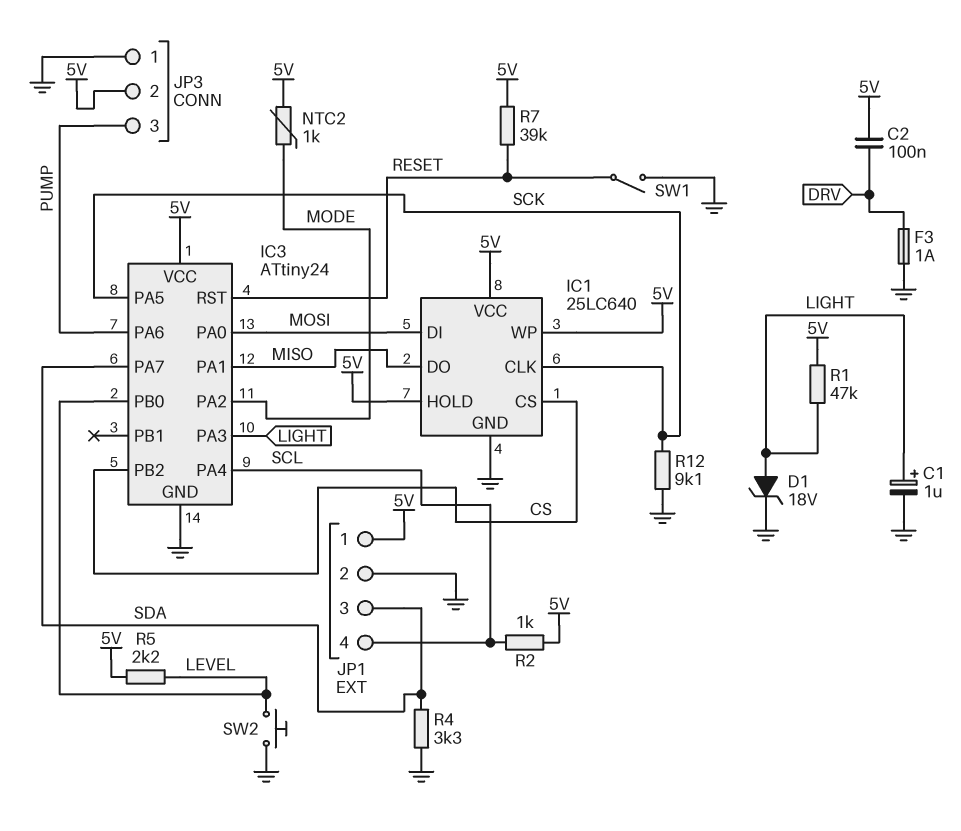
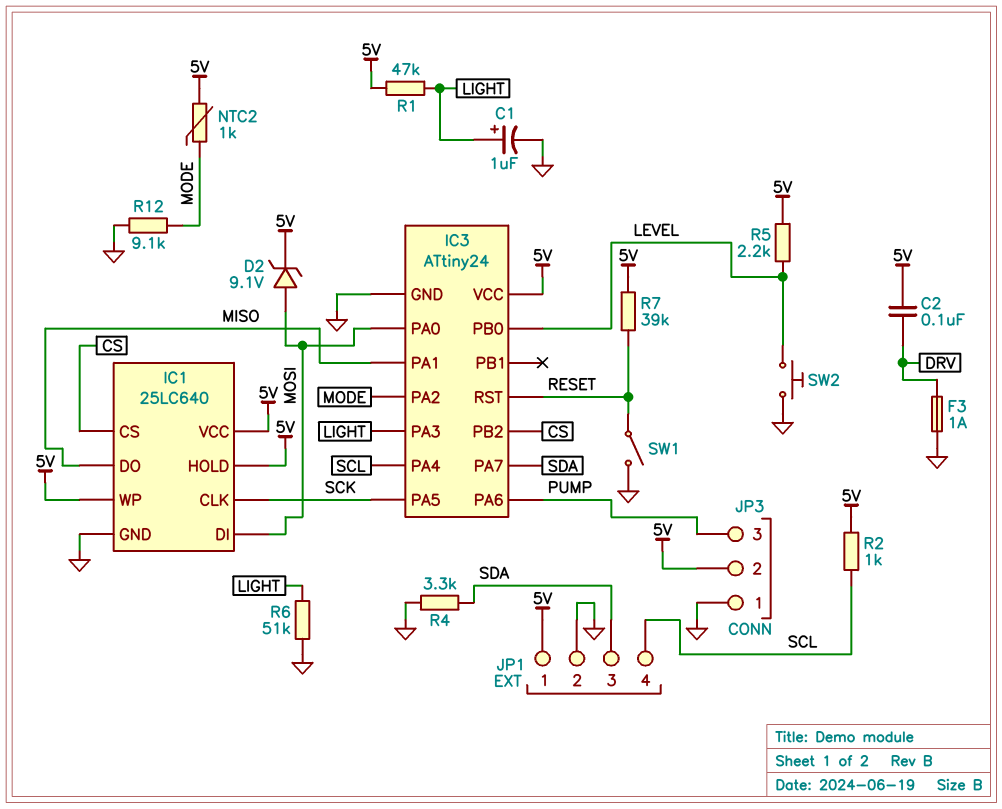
D1: zener 18V (A LIGHT, K GND) -> none
D2: none -> zener 9.1V (A MOSI, K 5V)
R6: none -> 51k (GND, LIGHT)
R12: 9.1k (GND, SCK) -> 9.1k (GND, MODE)

